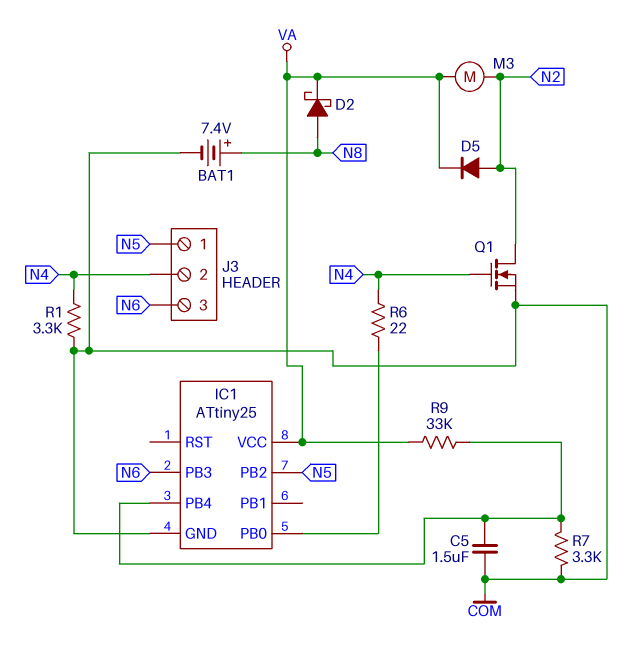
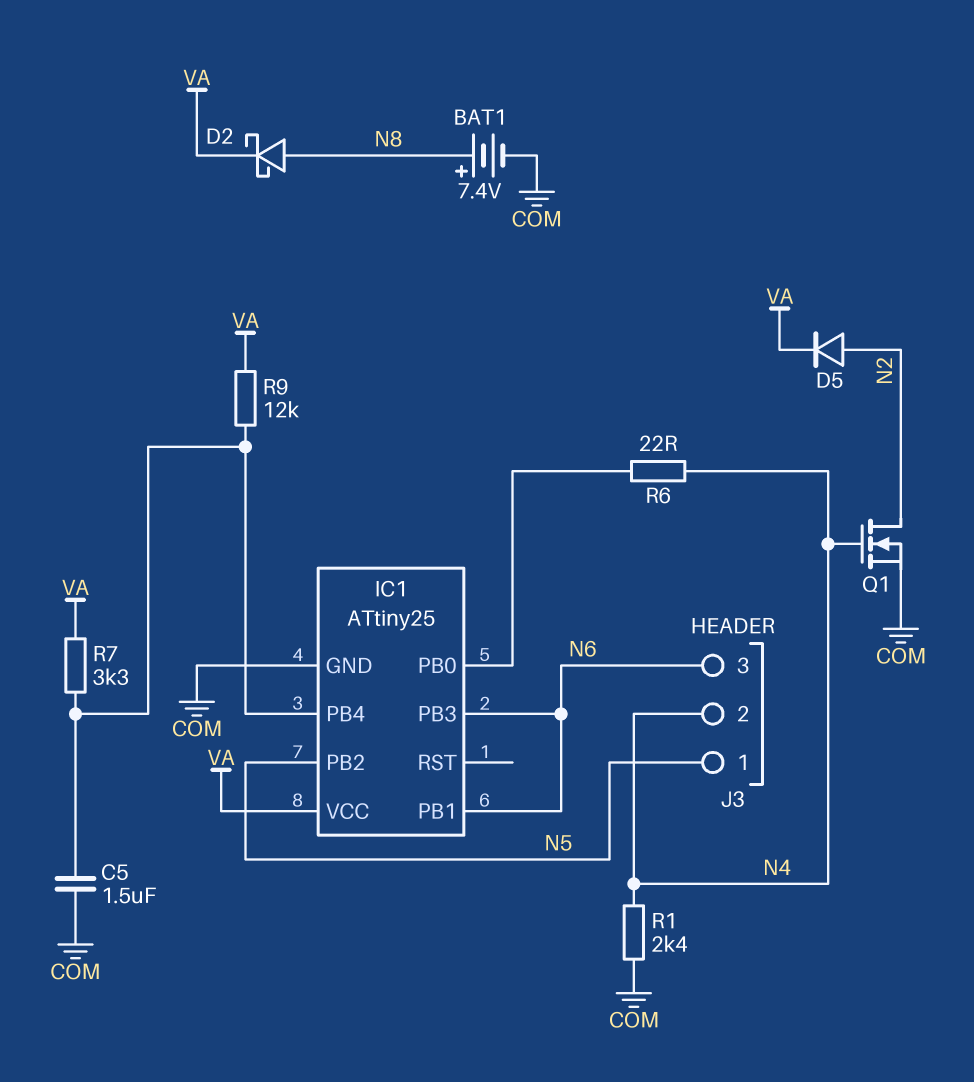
IC1 pin PB1: none -> N6
M3: motor (N2, VA) -> none
R1: 3.3k (COM, N4) -> 2.4k (COM, N4)
R7: 3.3k (COM, IC1/PB4) -> 3.3k (IC1/PB4, VA)
R9: 33k (IC1/PB4, VA) -> 12k (IC1/PB4, VA)

